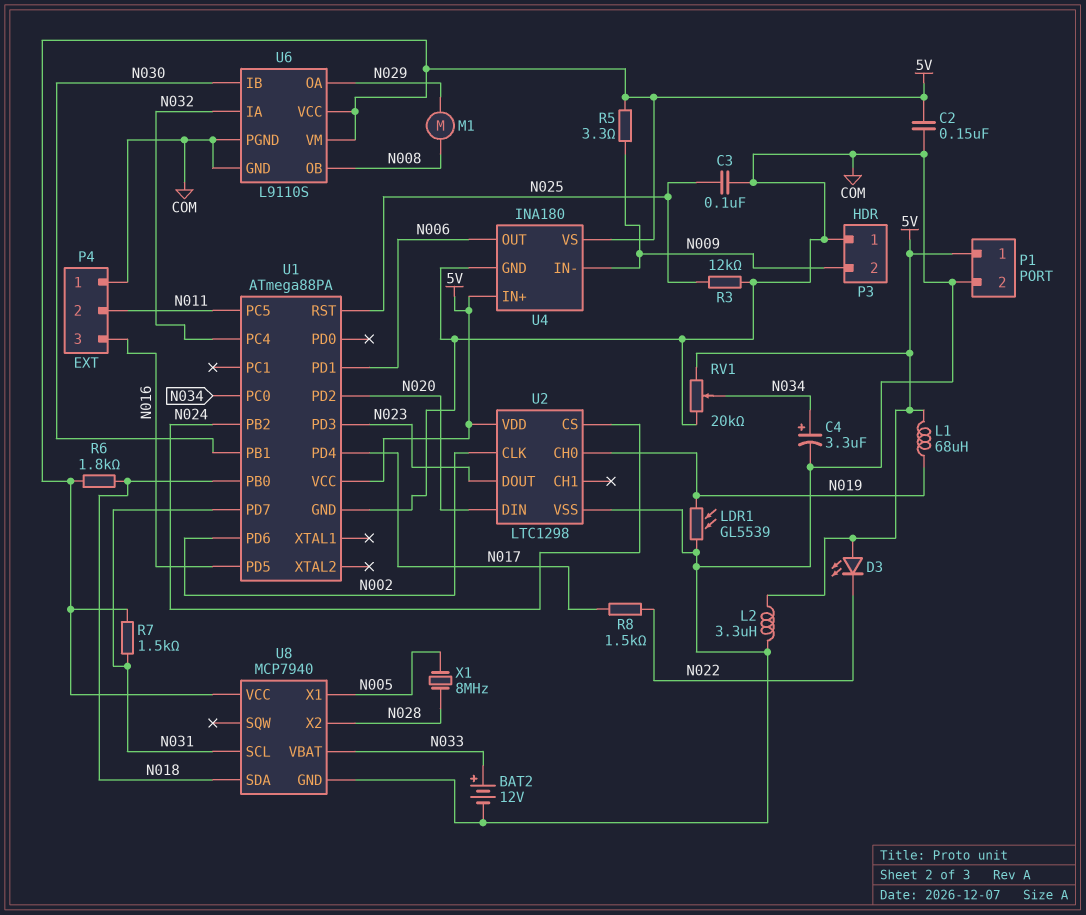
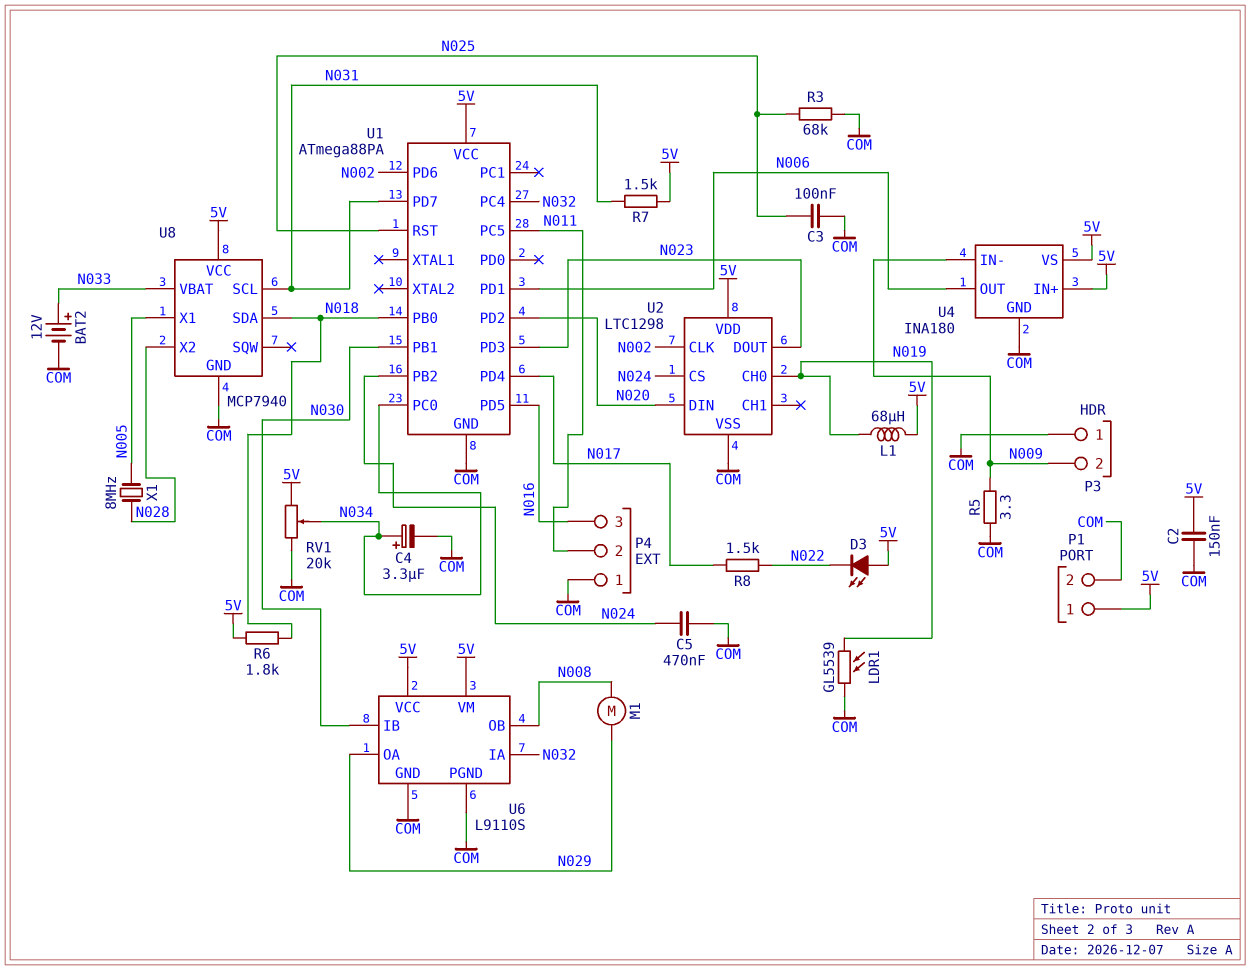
C5: none -> 470nF (COM, N024)
L2: 3.3uH (5V, COM) -> none
R3: 12k (COM, N025) -> 68k (COM, N025)
R5: 3.3 (5V, N009) -> 3.3 (COM, N009)

